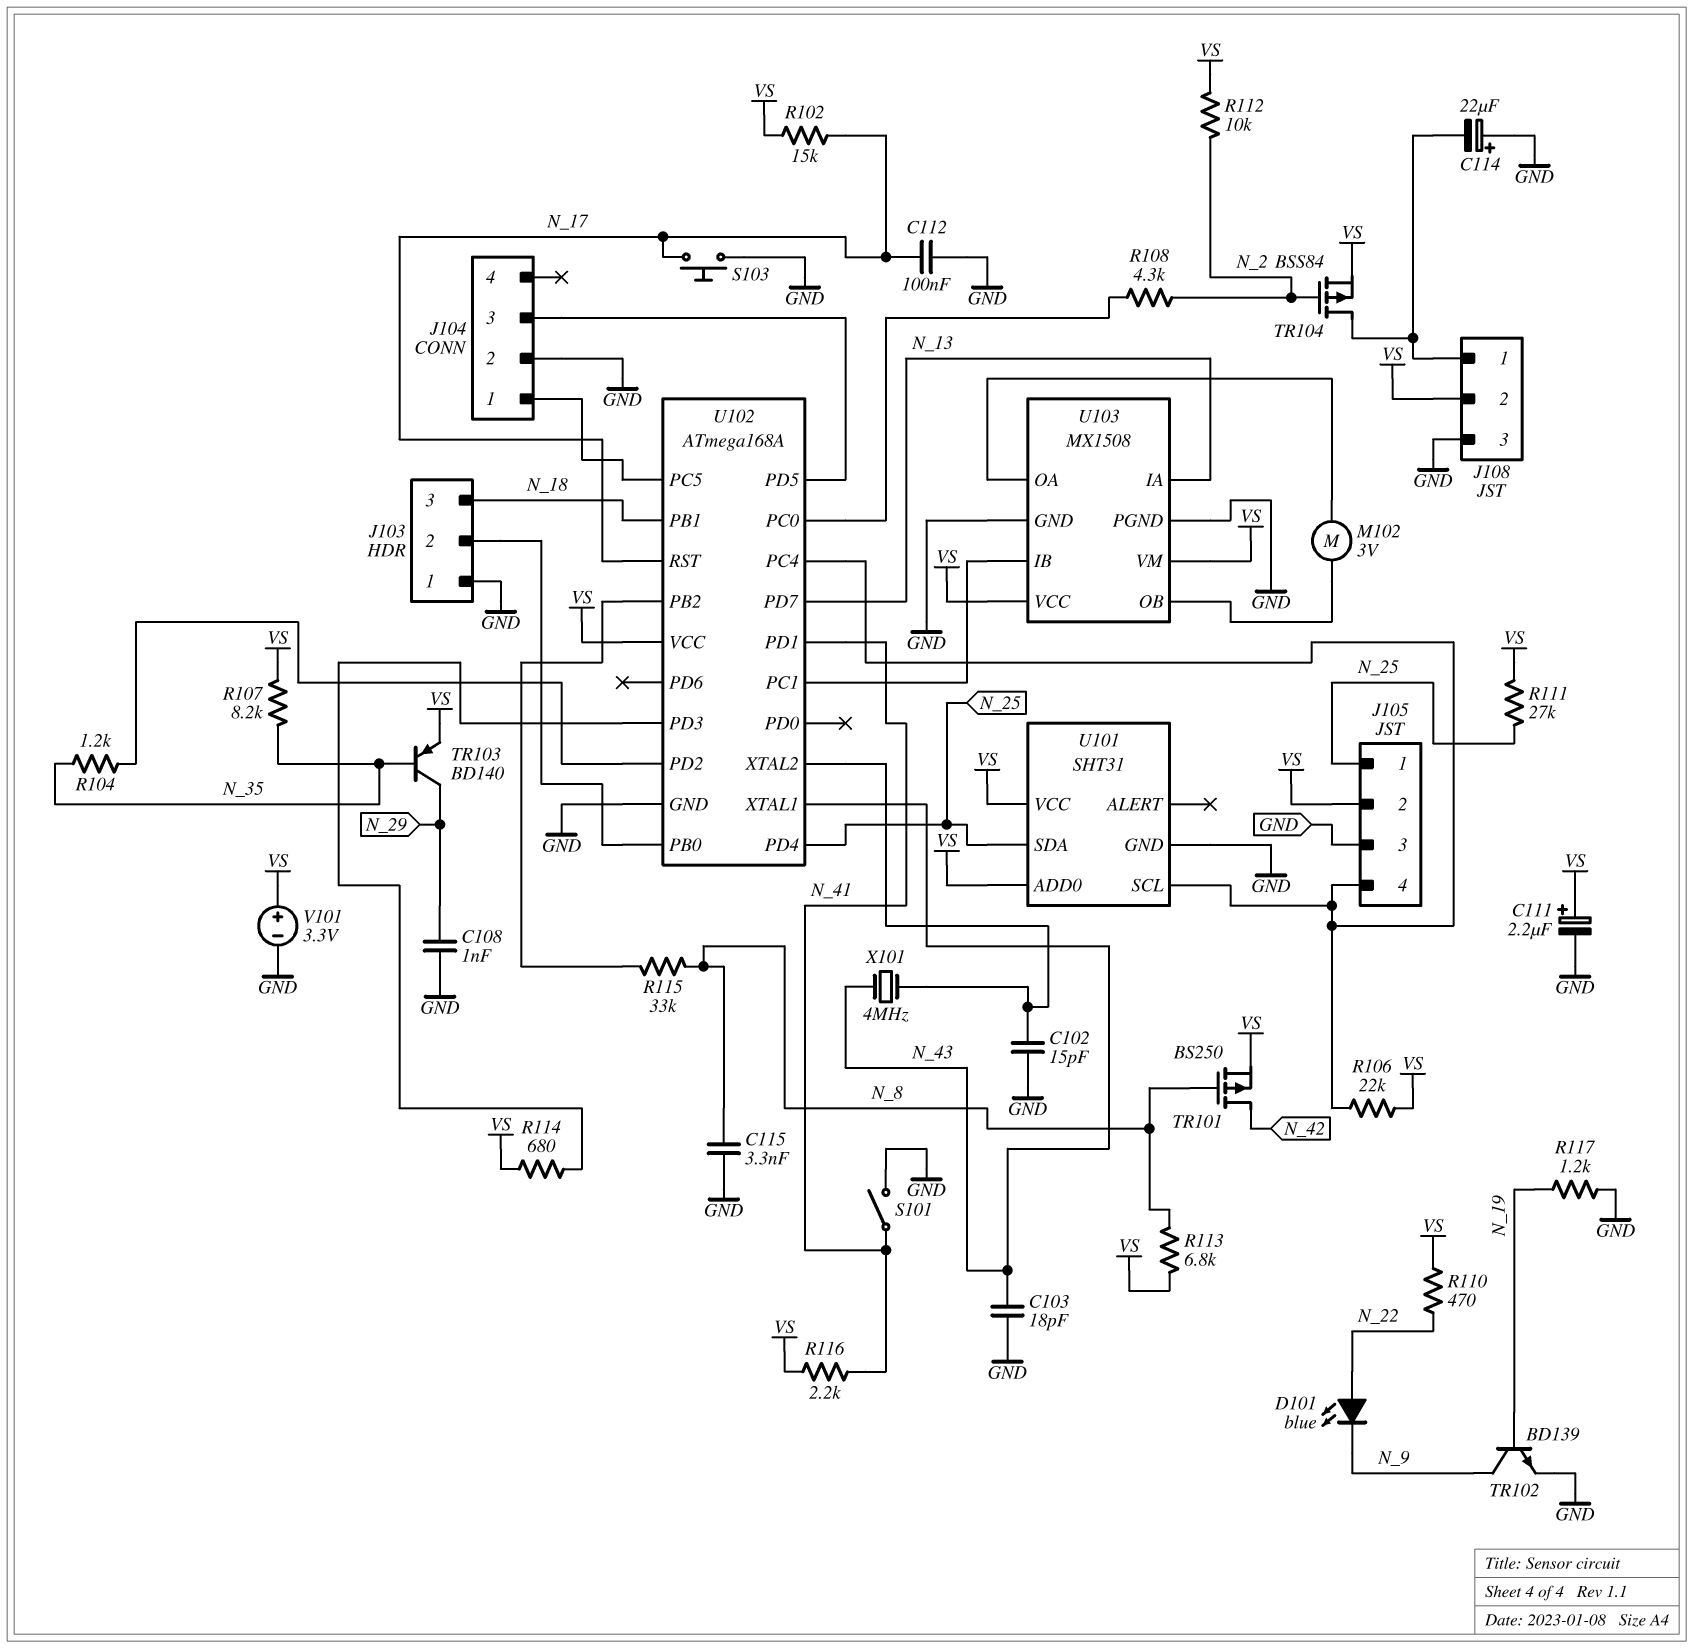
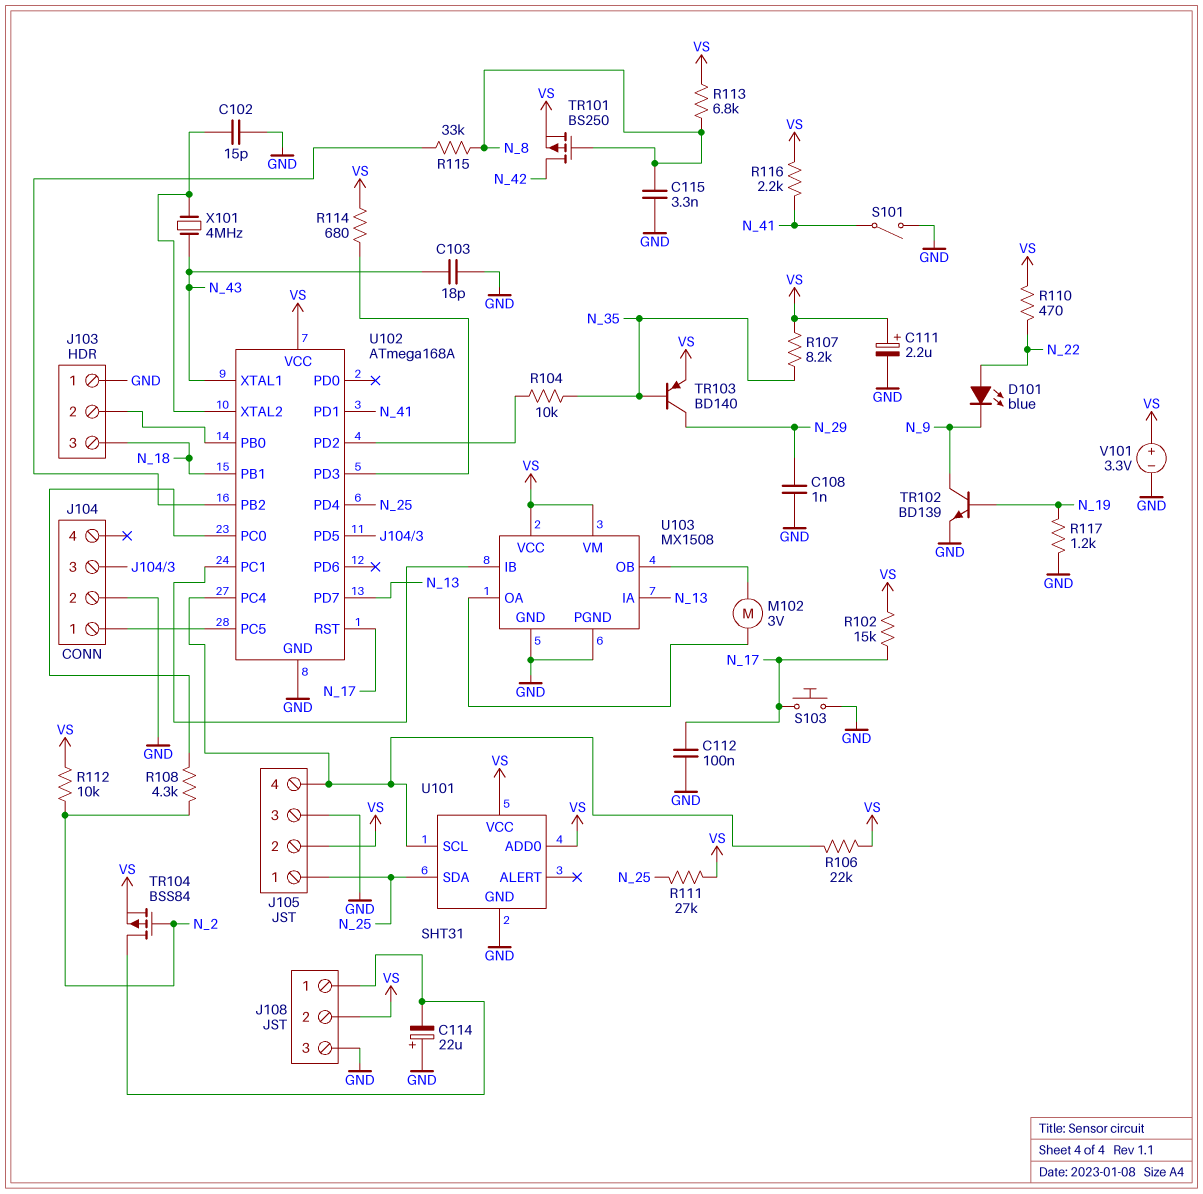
R104: 1.2k (N_35, U102/PD2) -> 10k (N_35, U102/PD2)

